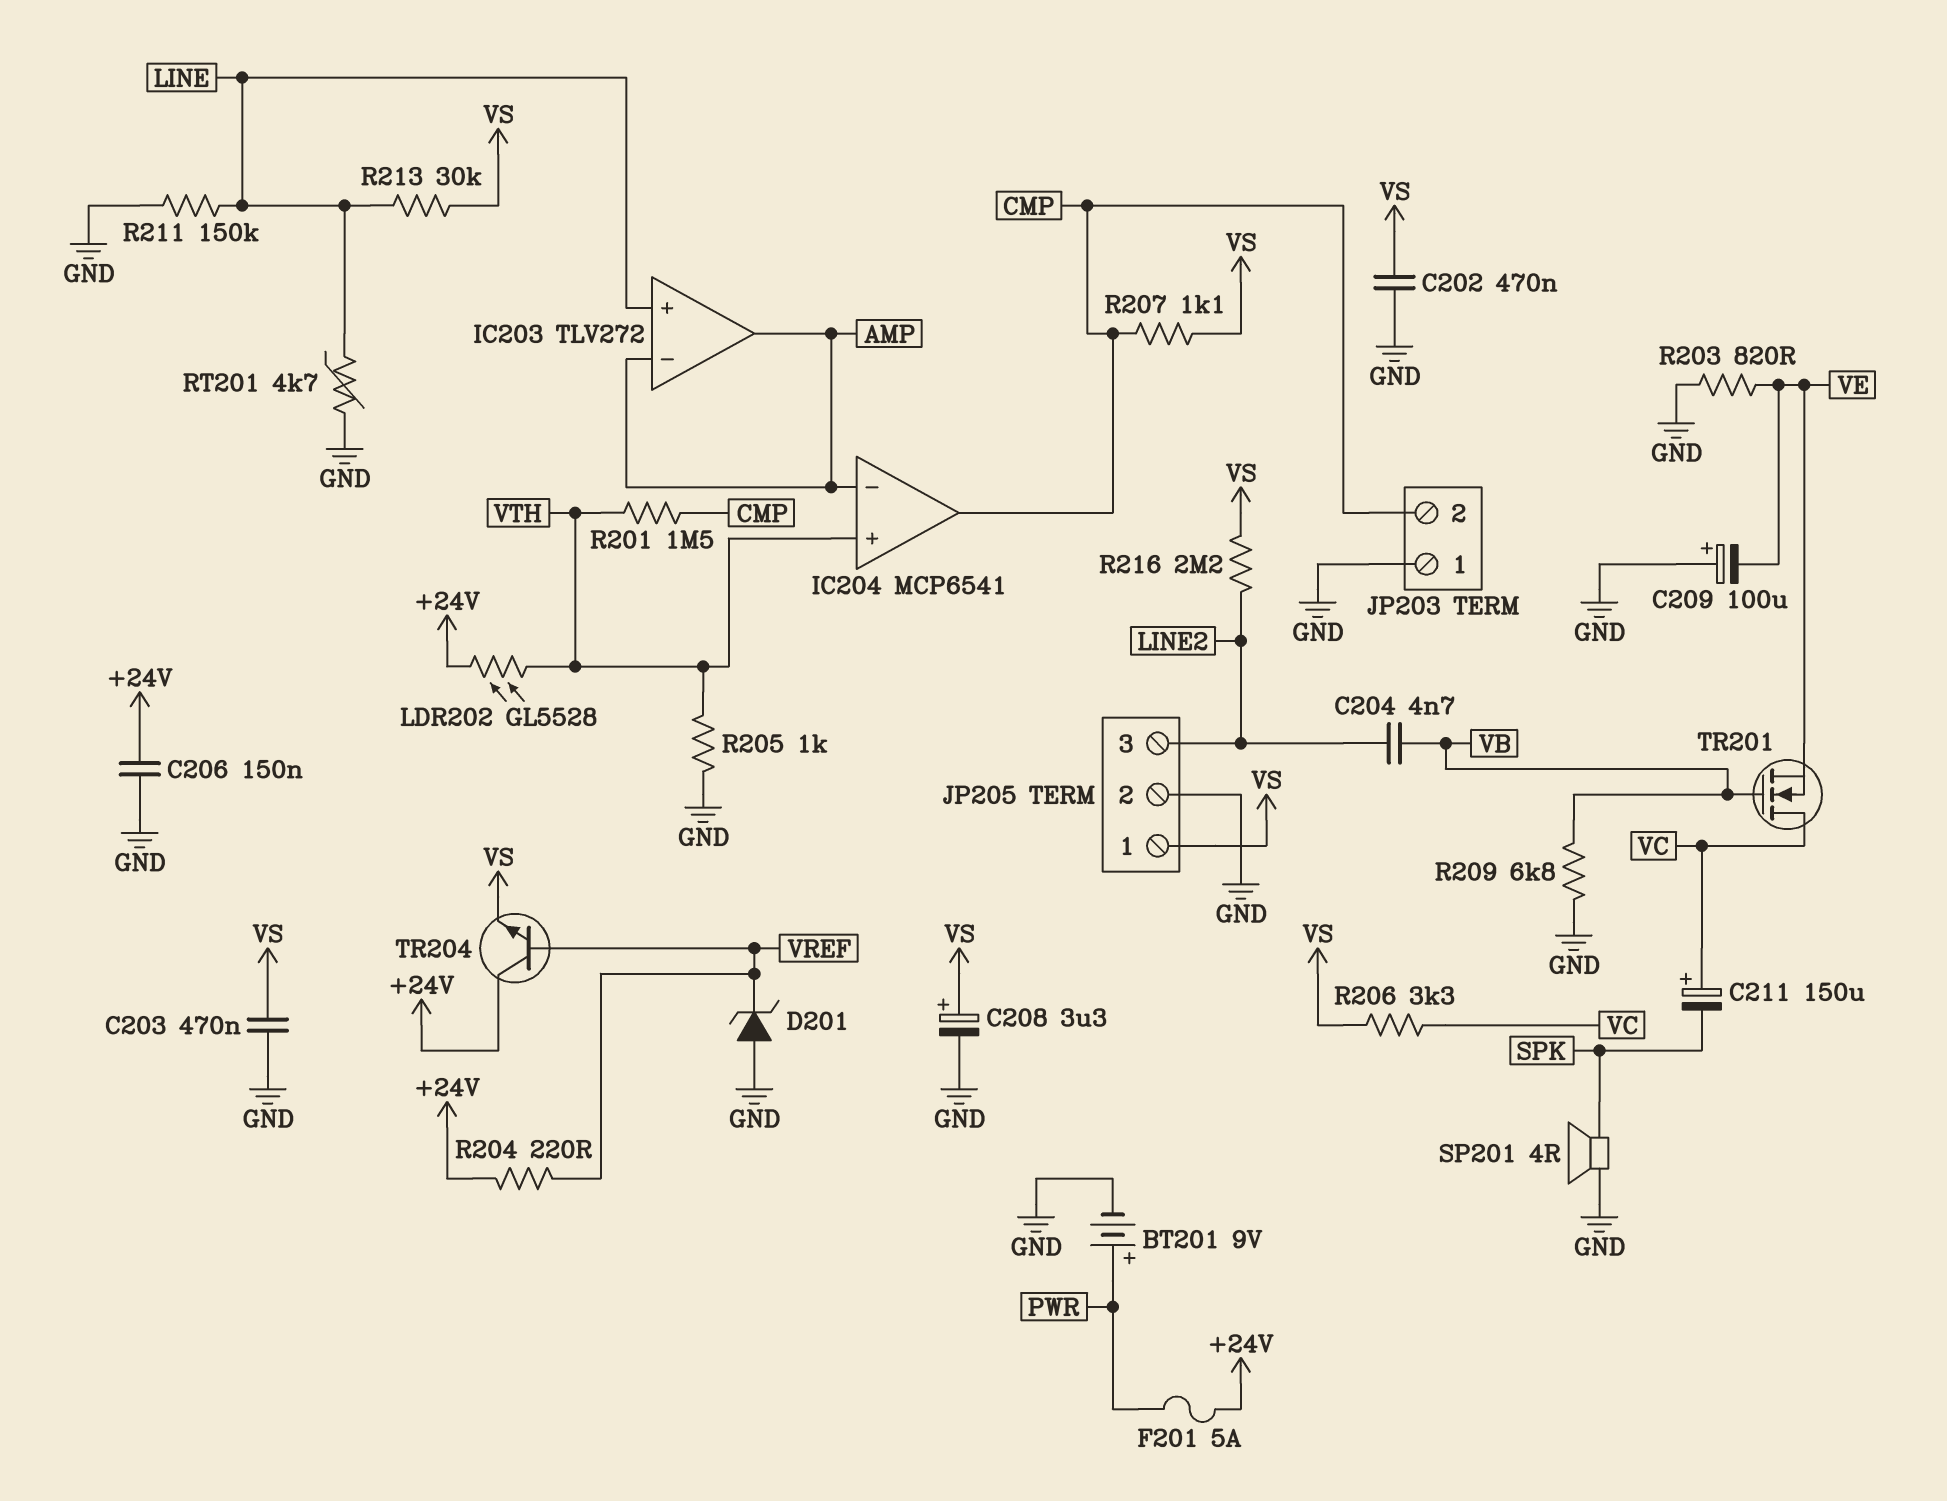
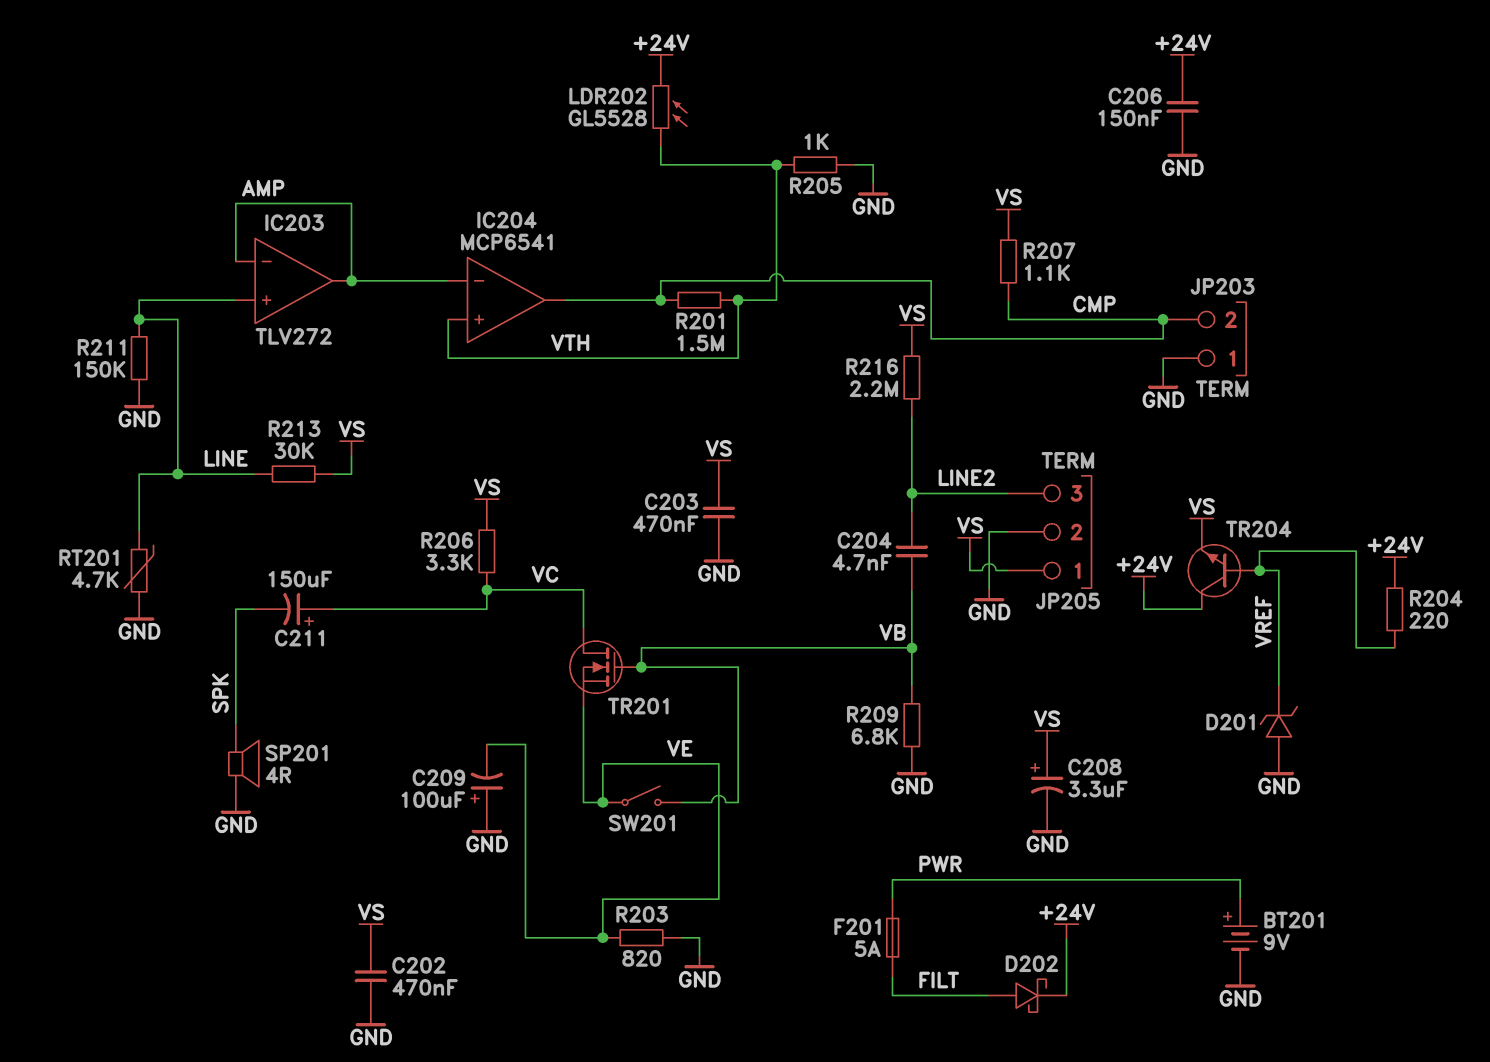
D202: none -> schottky (A FILT, K +24V)
F201: 5A (+24V, PWR) -> 5A (FILT, PWR)
SW201: none -> switch (VB, VE)

